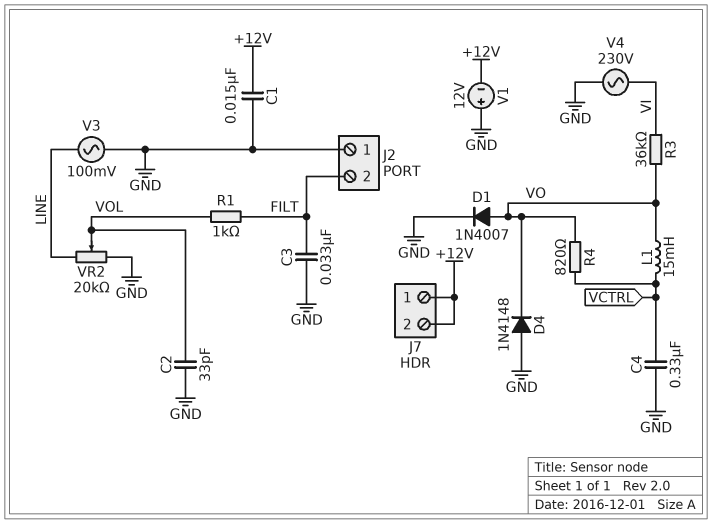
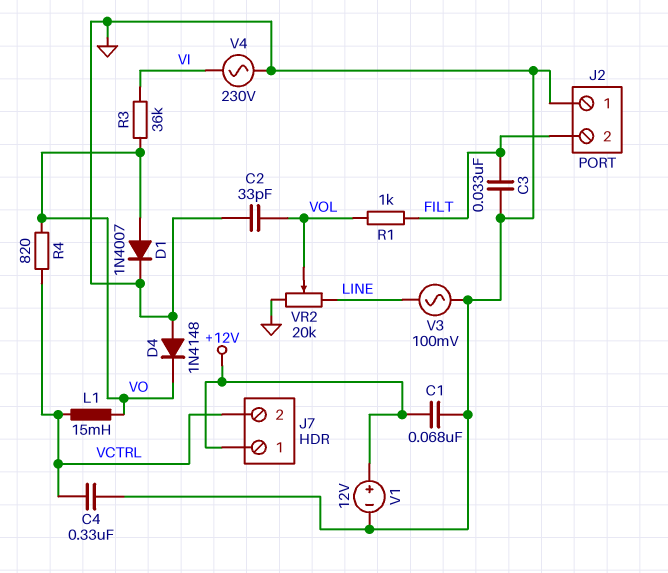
C1: 15nF (+12V, GND) -> 68nF (+12V, GND)
J7 pin 2: +12V -> VCTRL
V1: 12V (plus GND, minus +12V) -> 12V (plus +12V, minus GND)

